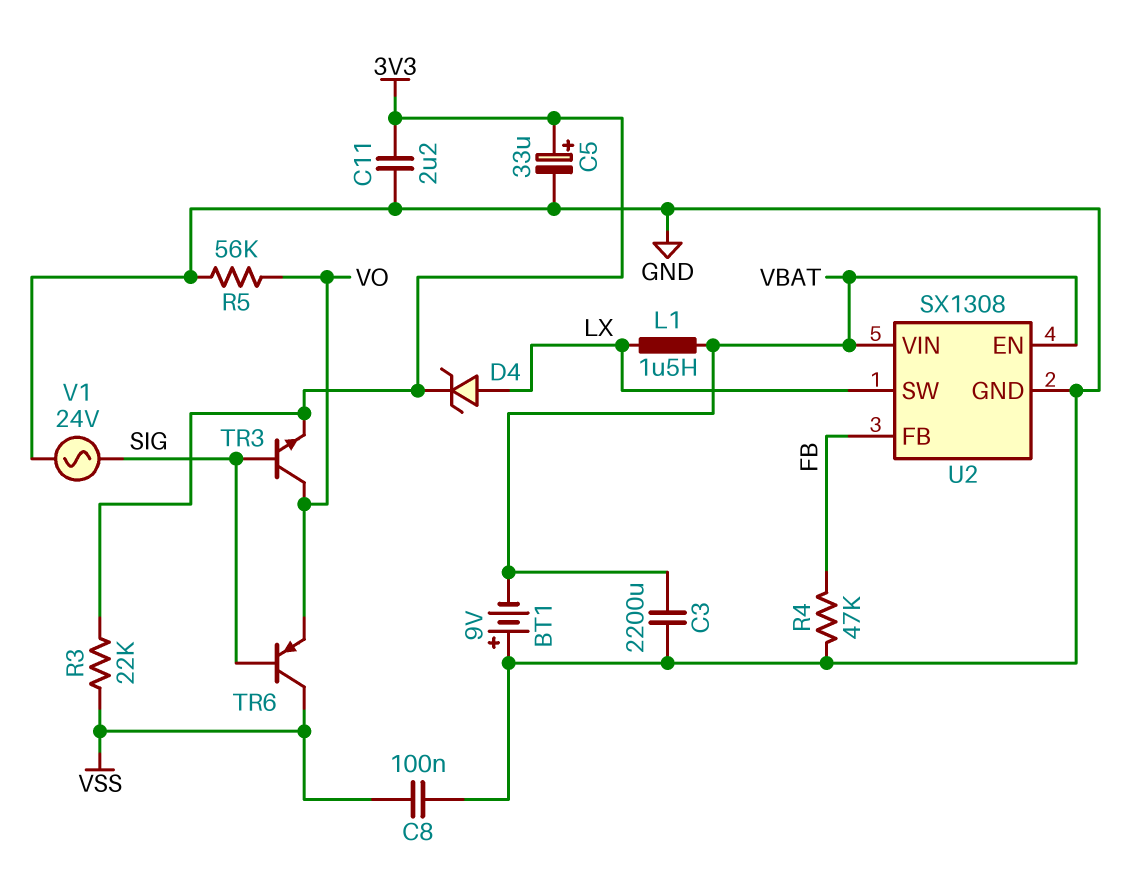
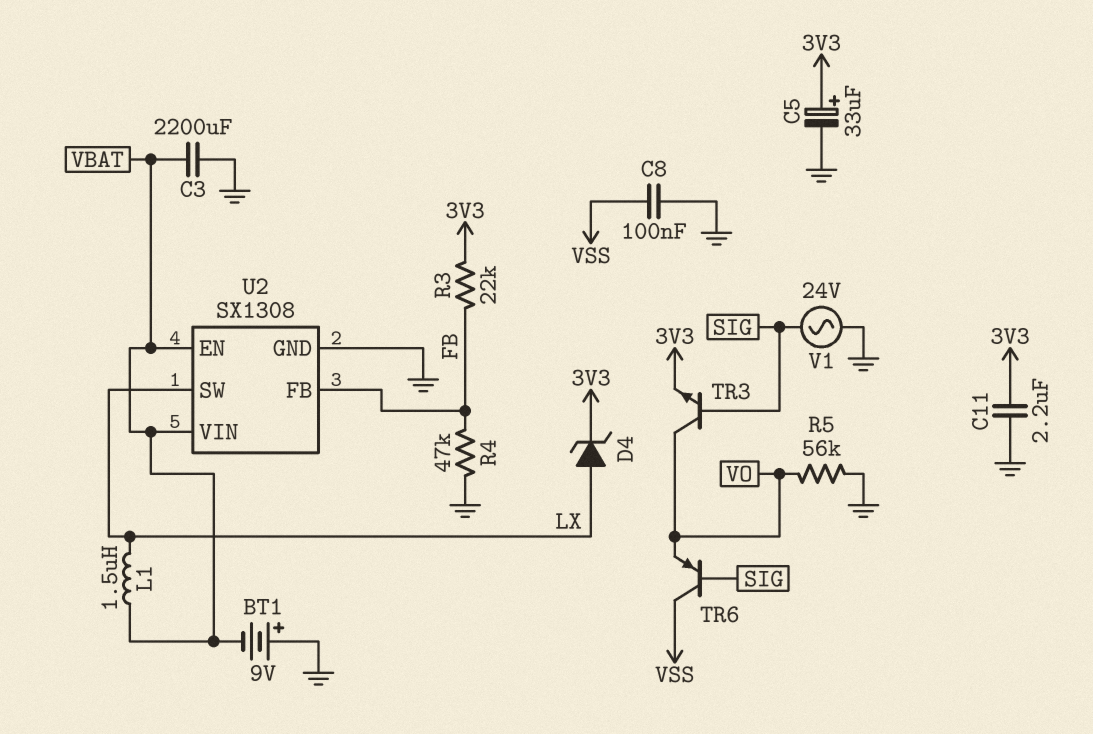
R3: 22k (3V3, VSS) -> 22k (3V3, FB)

